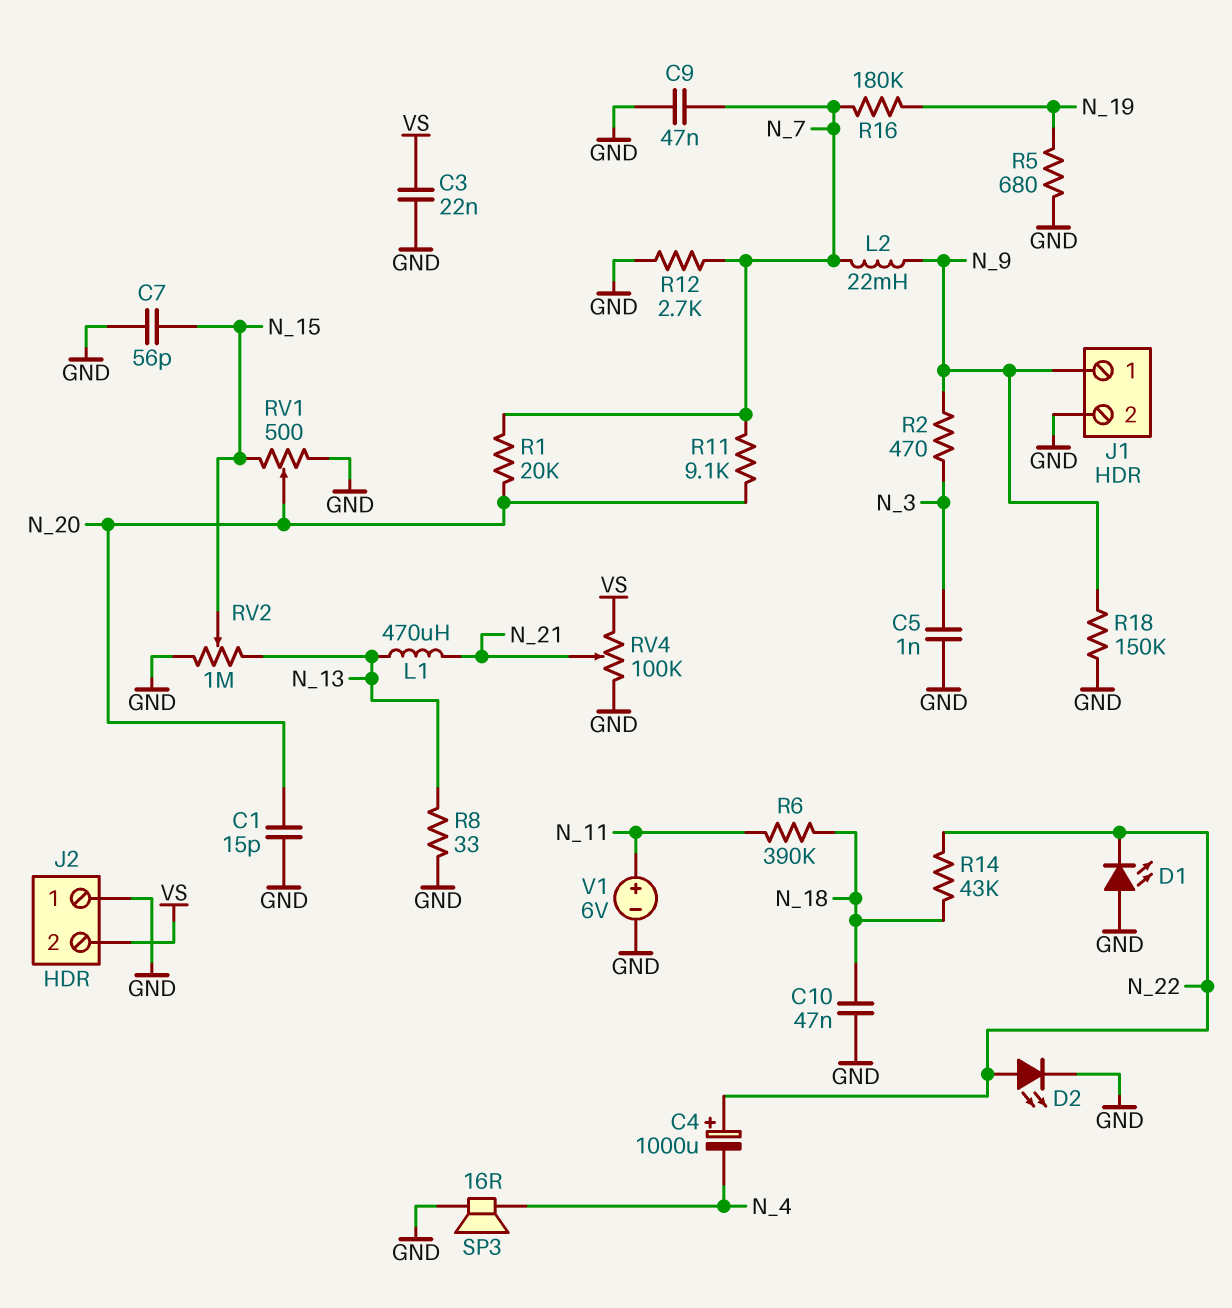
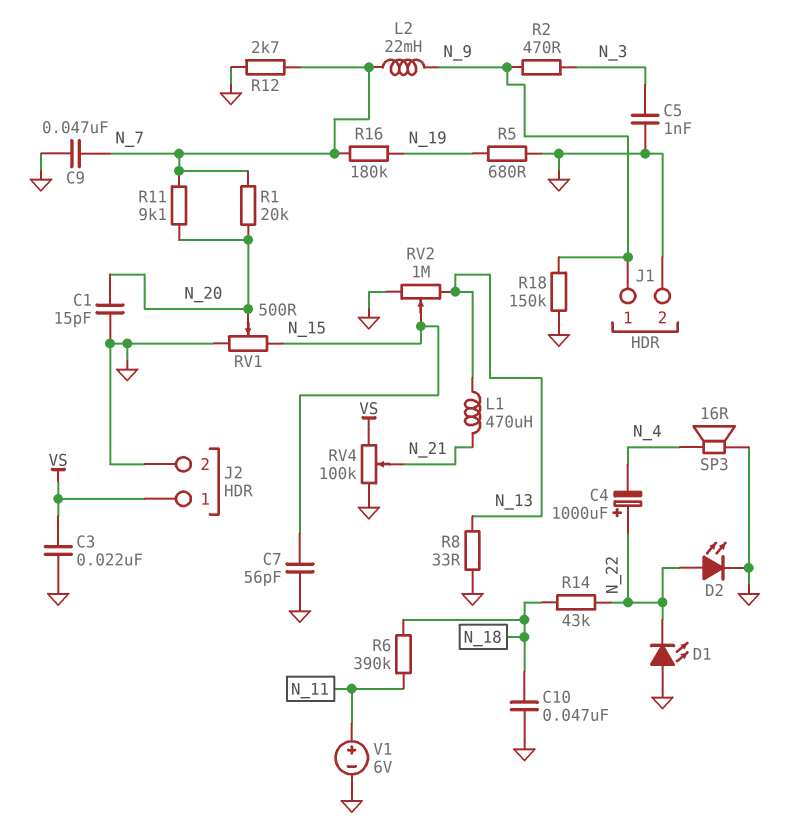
J2 pin 1: GND -> VS
J2 pin 2: VS -> GND

